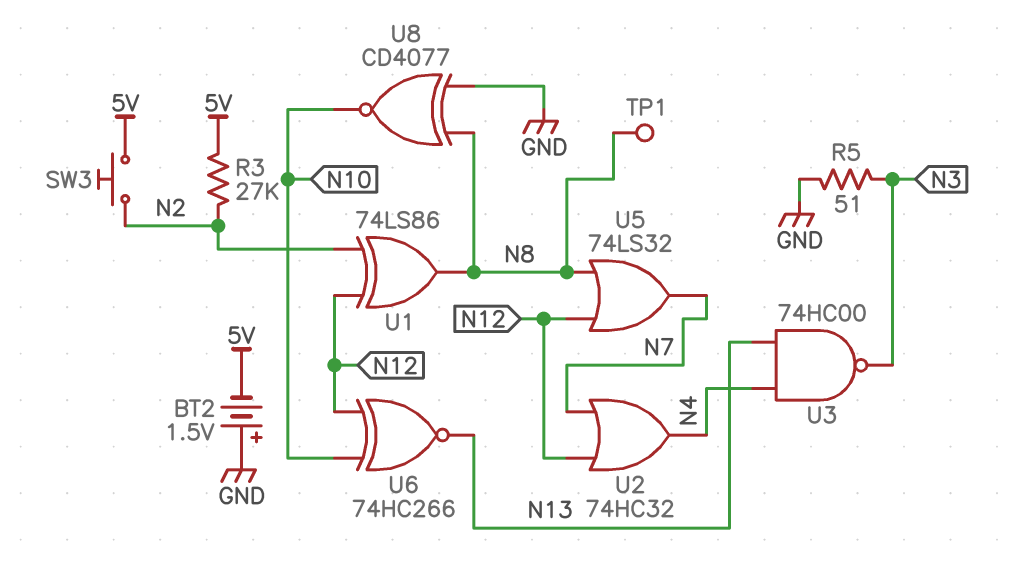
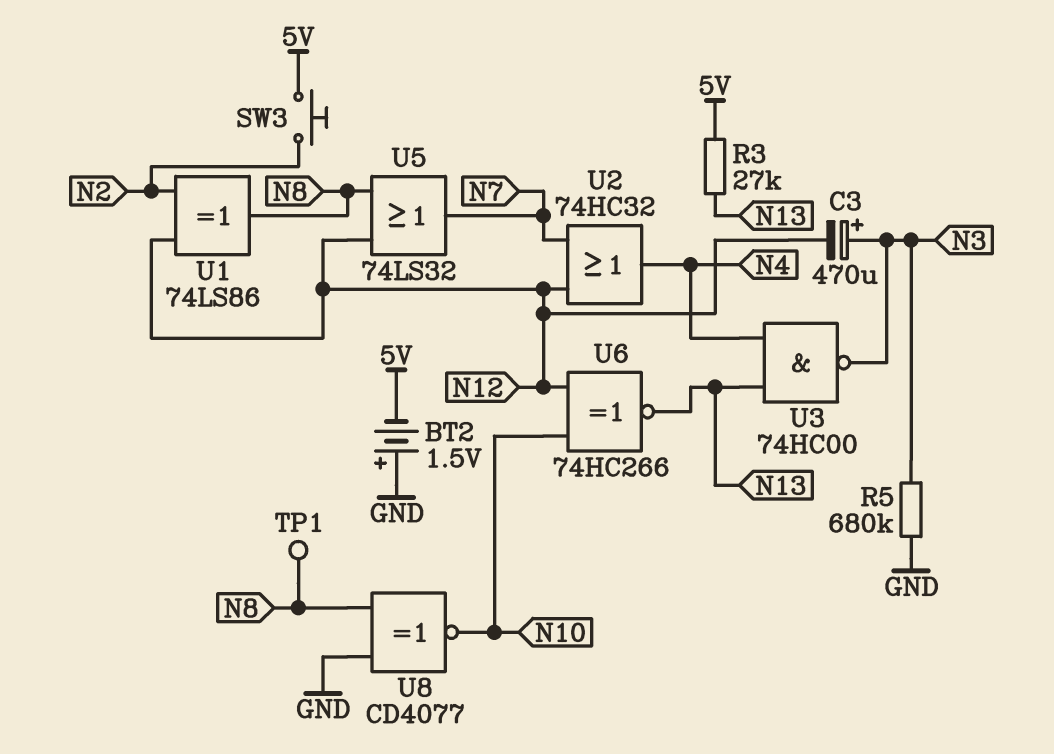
C3: none -> 470uF (plus N3, minus N12)
R3: 27k (5V, N2) -> 27k (5V, N13)
R5: 51 (GND, N3) -> 680k (GND, N3)

